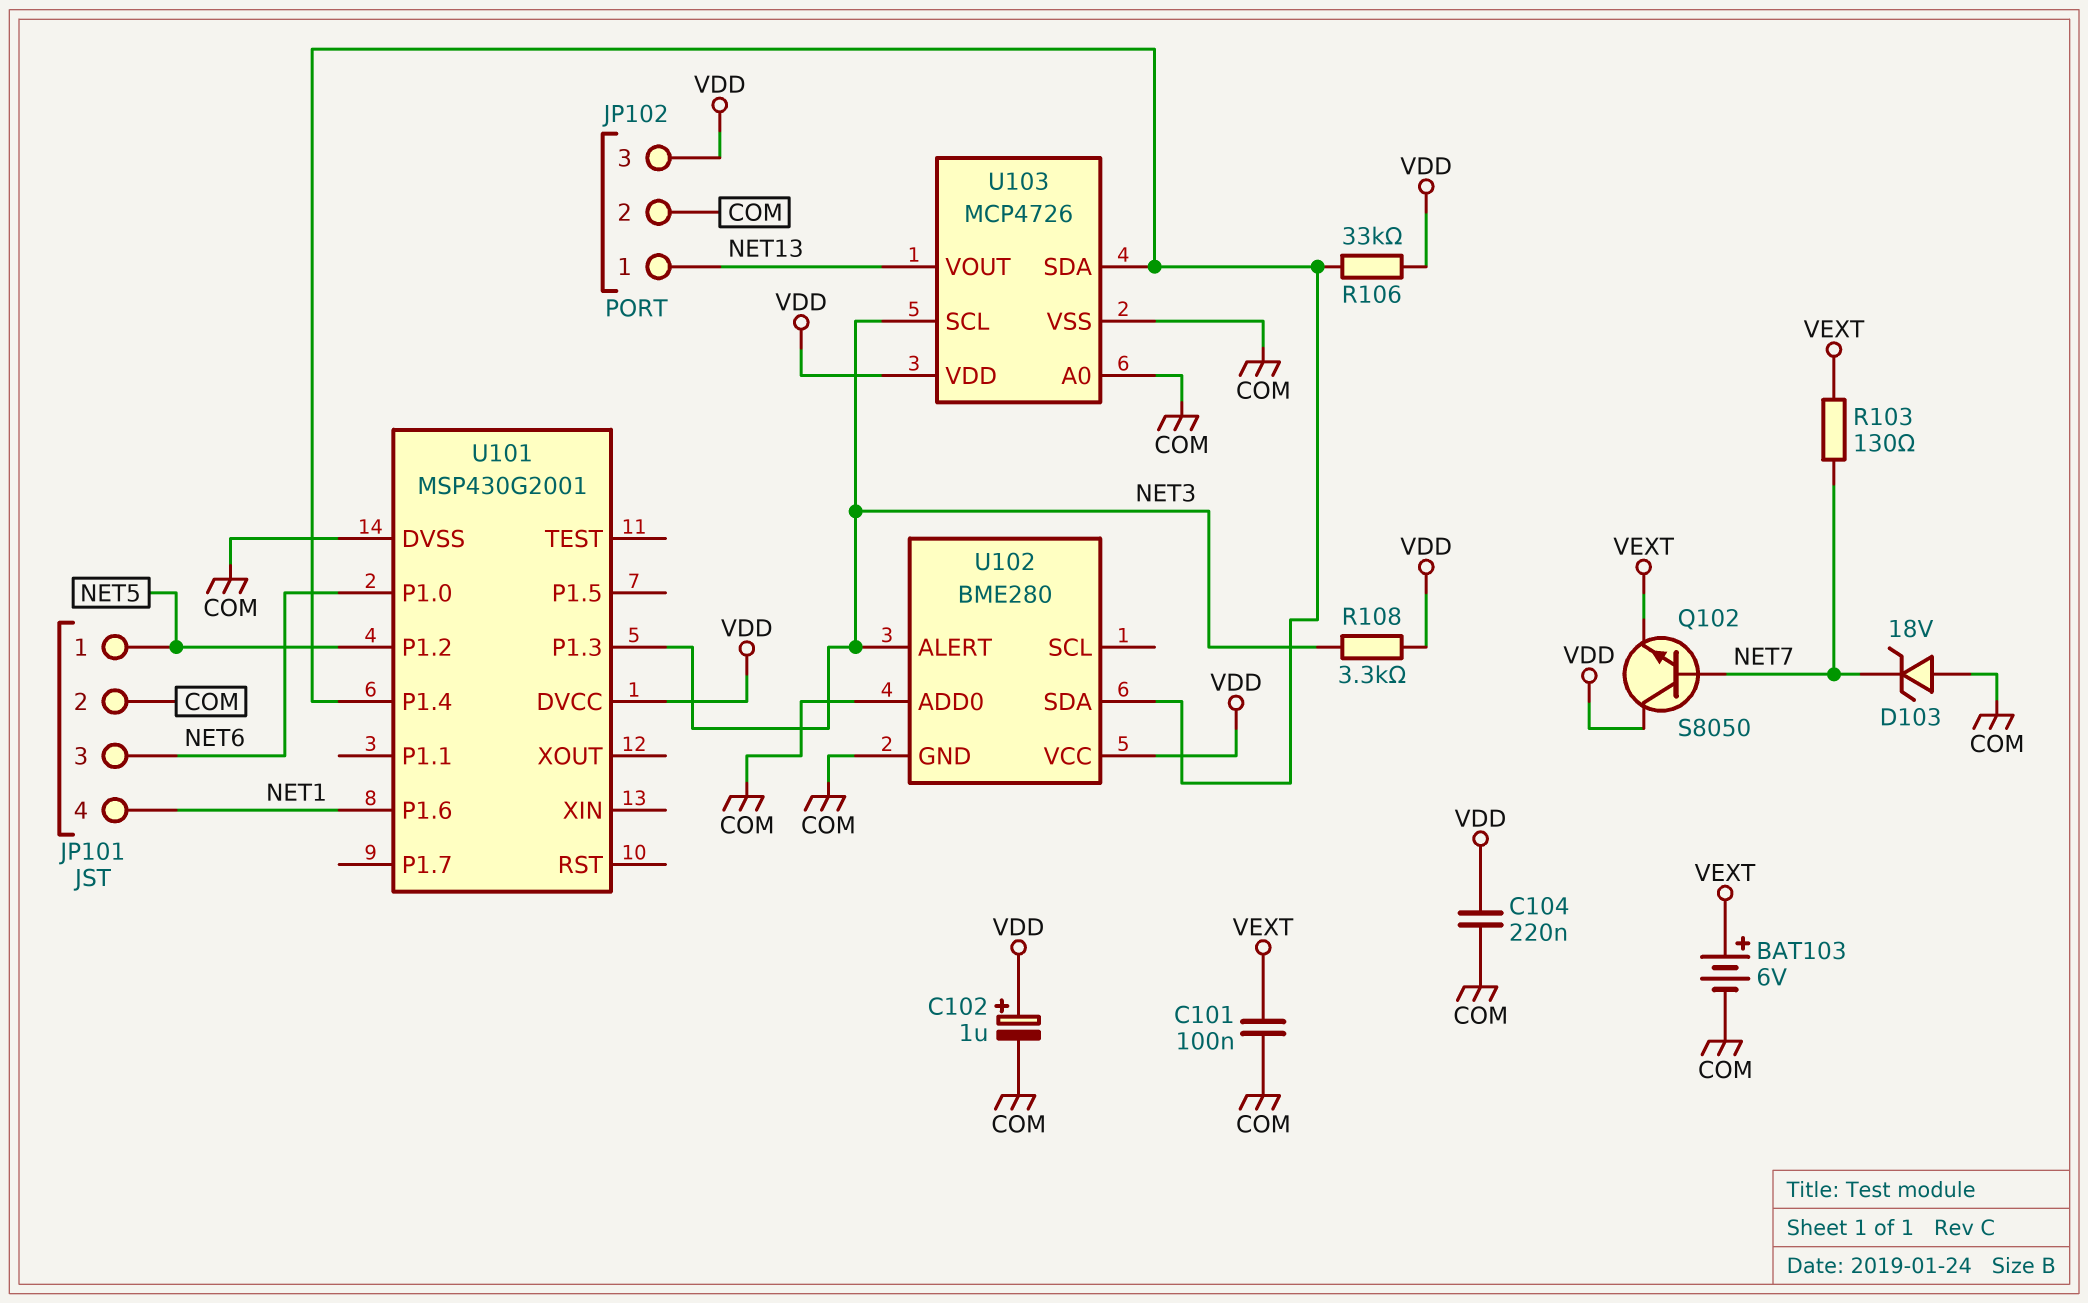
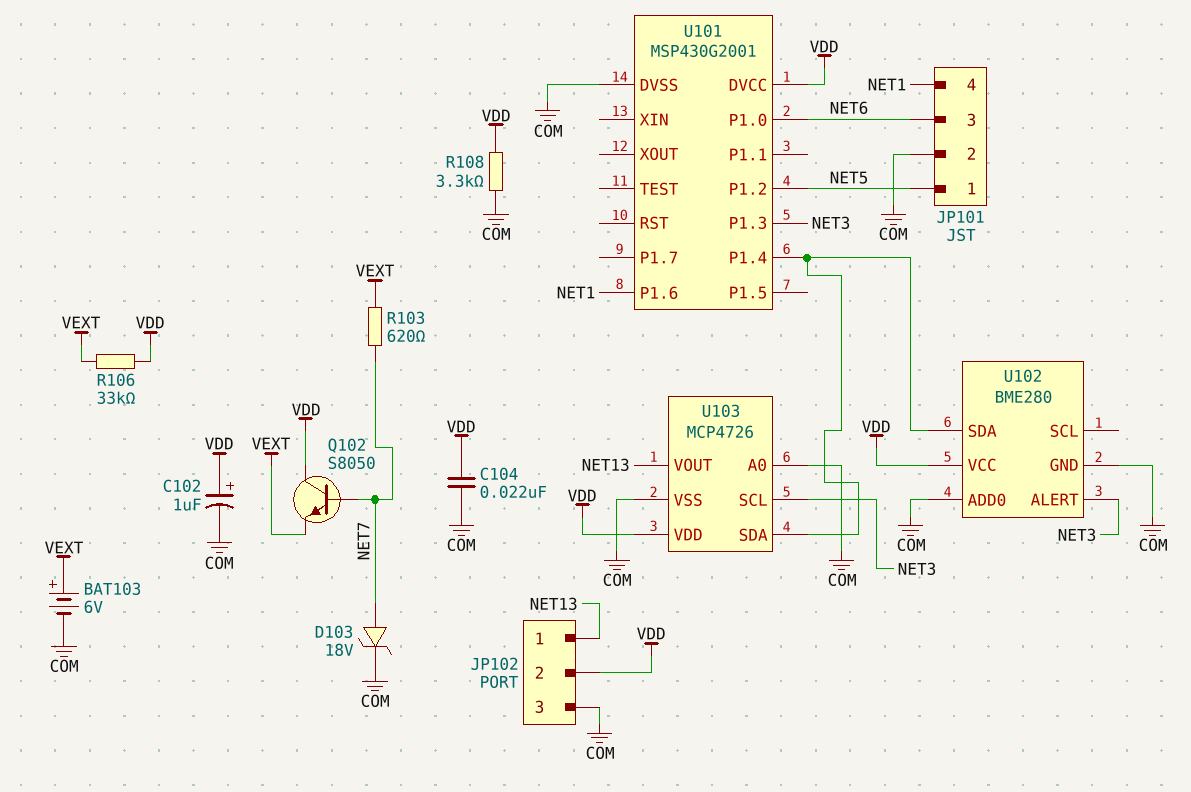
C101: 100nF (COM, VEXT) -> none
C104: 220nF (COM, VDD) -> 22nF (COM, VDD)
D103: zener 18V (A COM, K NET7) -> zener 18V (A NET7, K COM)
JP102 pin 2: COM -> VDD
JP102 pin 3: VDD -> COM
R103: 130 (NET7, VEXT) -> 620 (NET7, VEXT)
R106: 33k (U101/P1.4, VDD) -> 33k (VDD, VEXT)
R108: 3.3k (NET3, VDD) -> 3.3k (COM, VDD)

